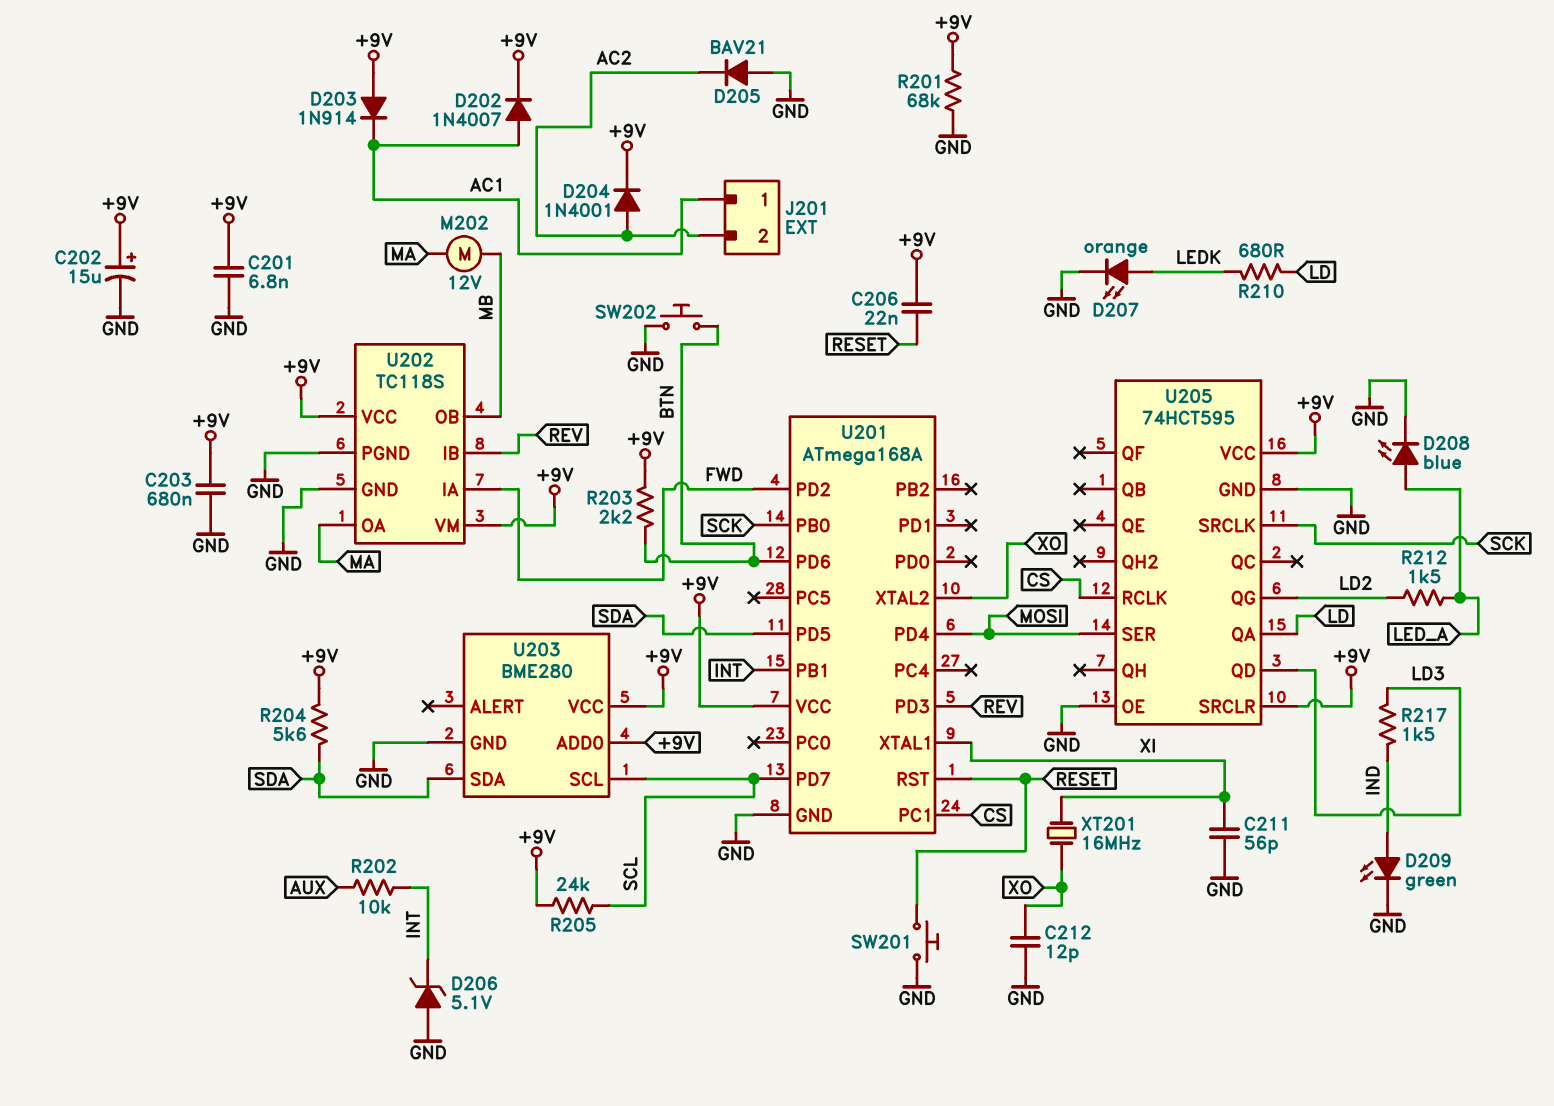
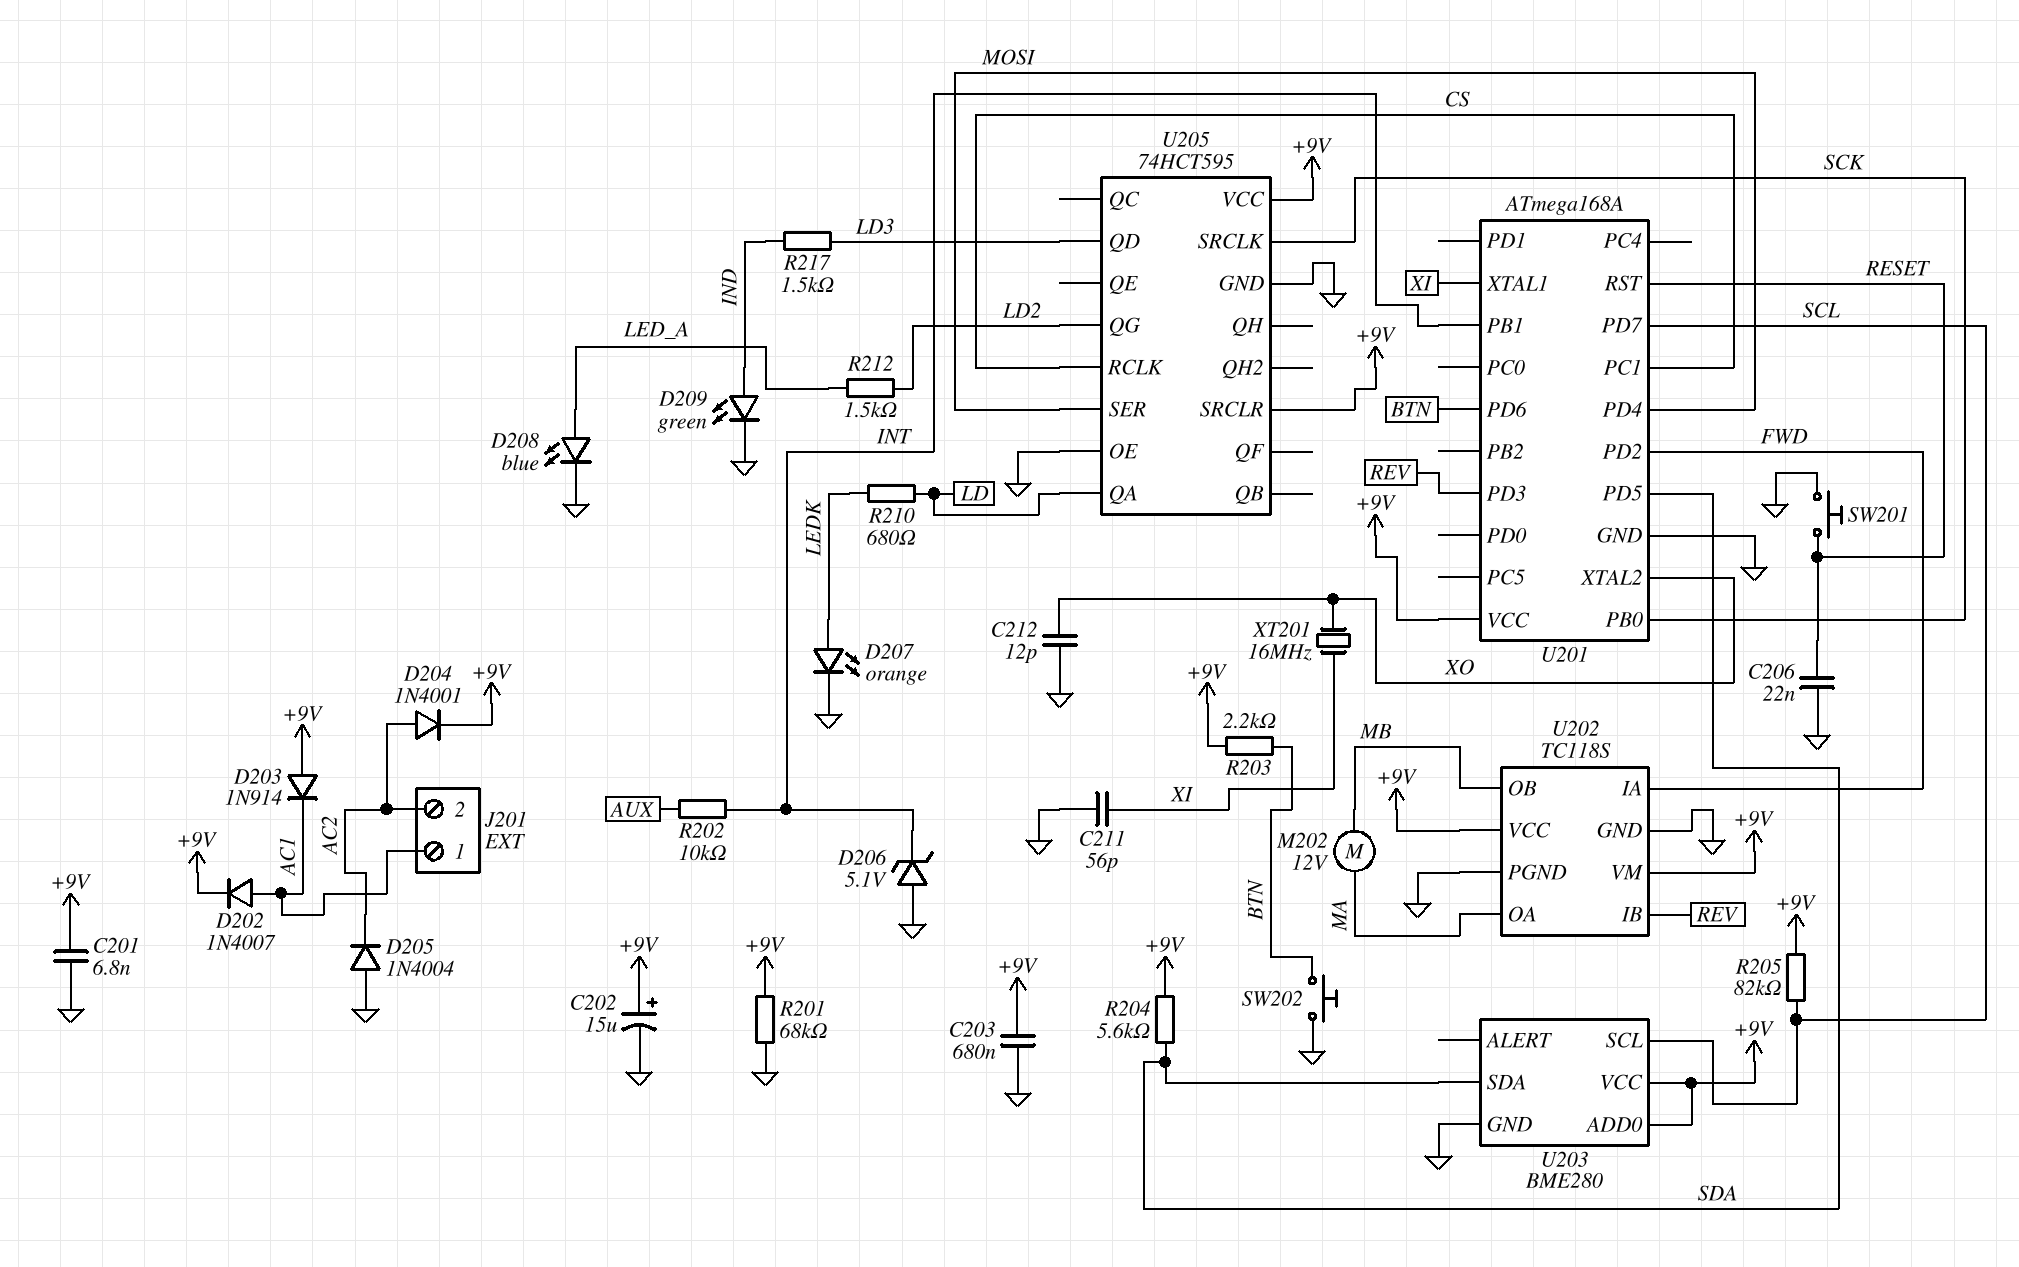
C206: 22nF (+9V, RESET) -> 22nF (GND, RESET)
D205: diode BAV21 (A GND, K AC2) -> diode 1N4004 (A GND, K AC2)
R205: 24k (+9V, SCL) -> 82k (+9V, SCL)

